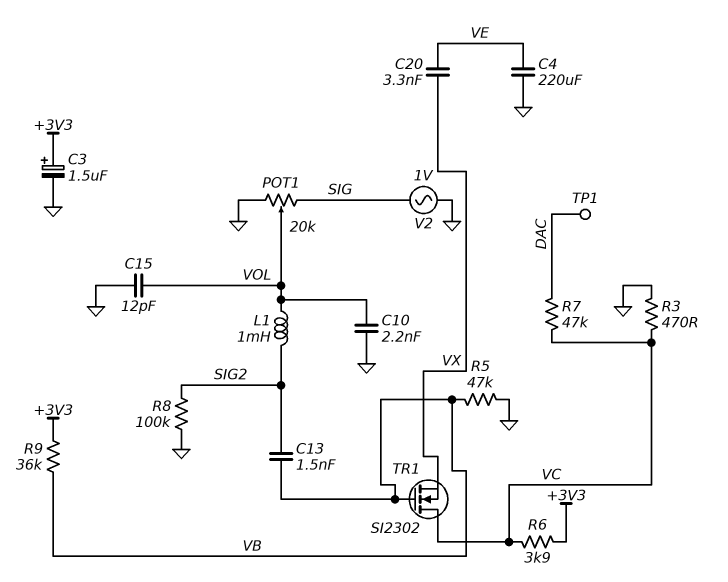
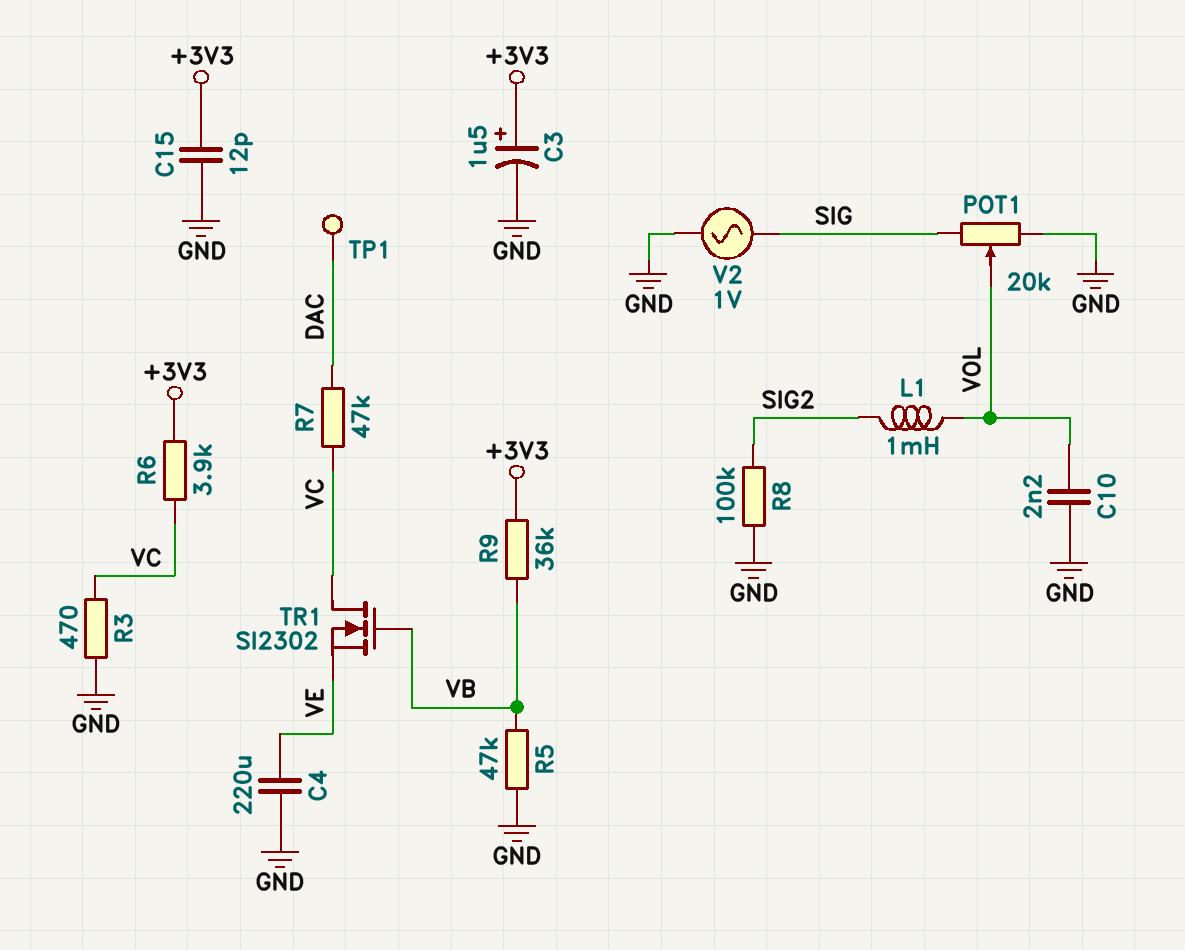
C13: 1.5nF (SIG2, VB) -> none
C15: 12pF (GND, VOL) -> 12pF (+3V3, GND)
C20: 3.3nF (VE, VX) -> none
TR1: NMOS SI2302 (G VB, D VC, S VX) -> NMOS SI2302 (G VB, D VC, S VE)

